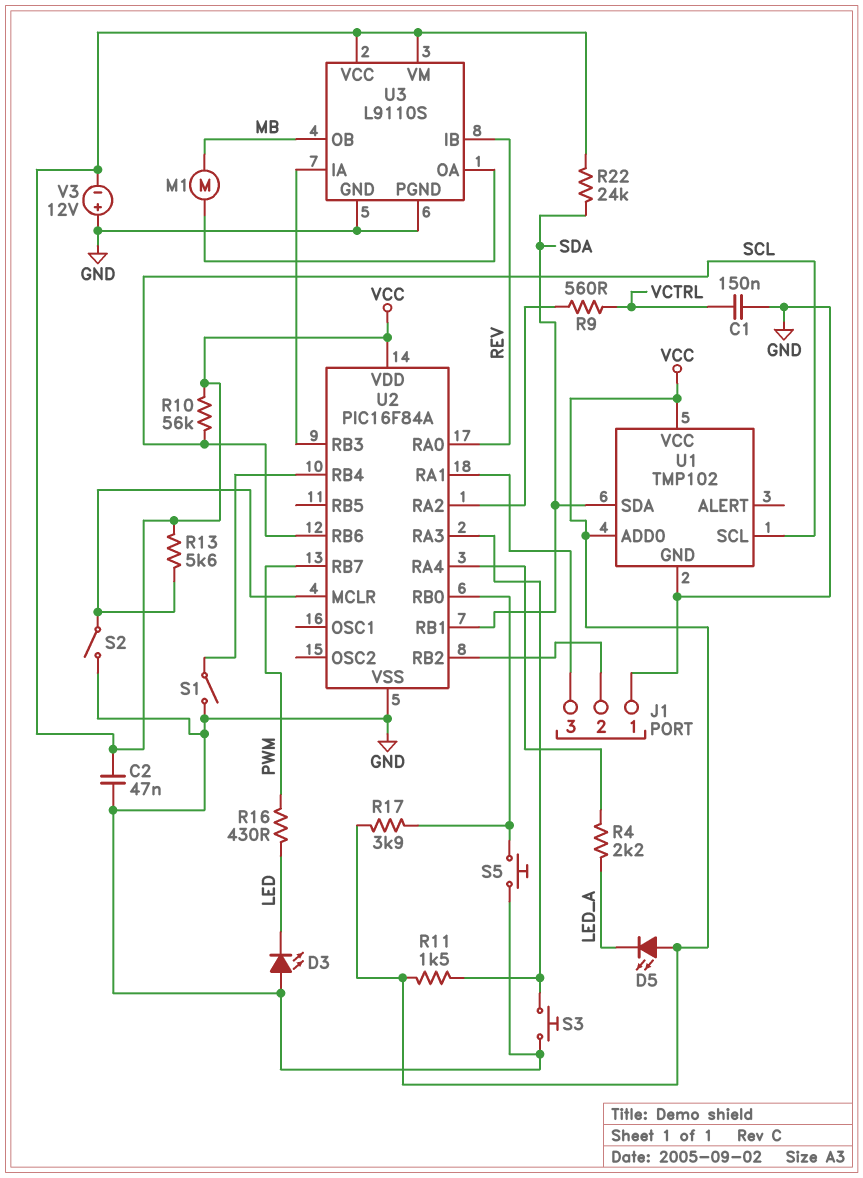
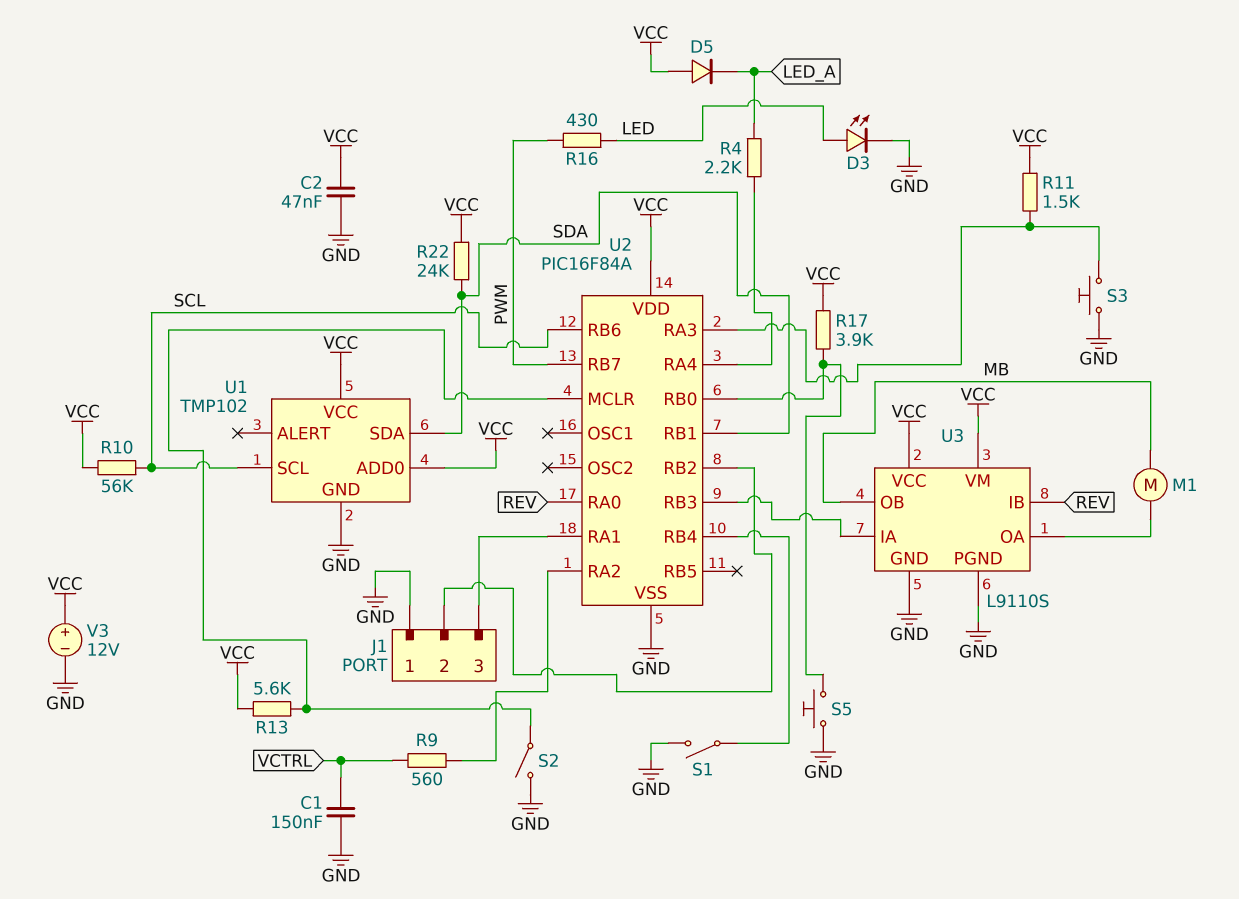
D3: LED (A GND, K LED) -> LED (A LED, K GND)
D5: LED (A VCC, K LED_A) -> diode (A VCC, K LED_A)
V3: 12V (plus GND, minus VCC) -> 12V (plus VCC, minus GND)

